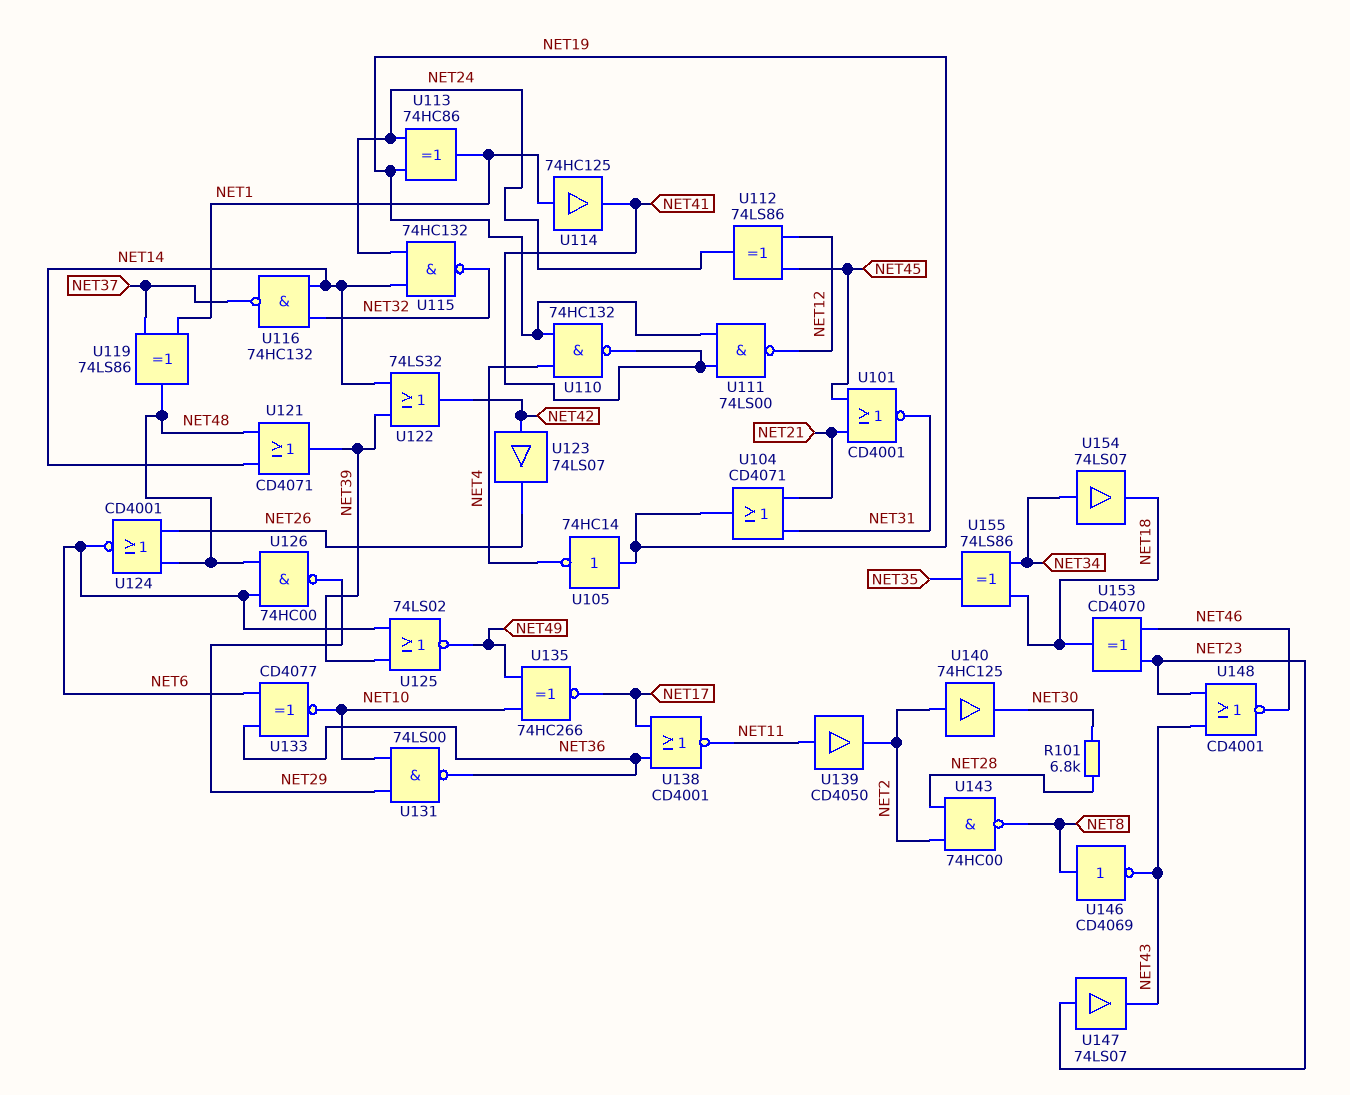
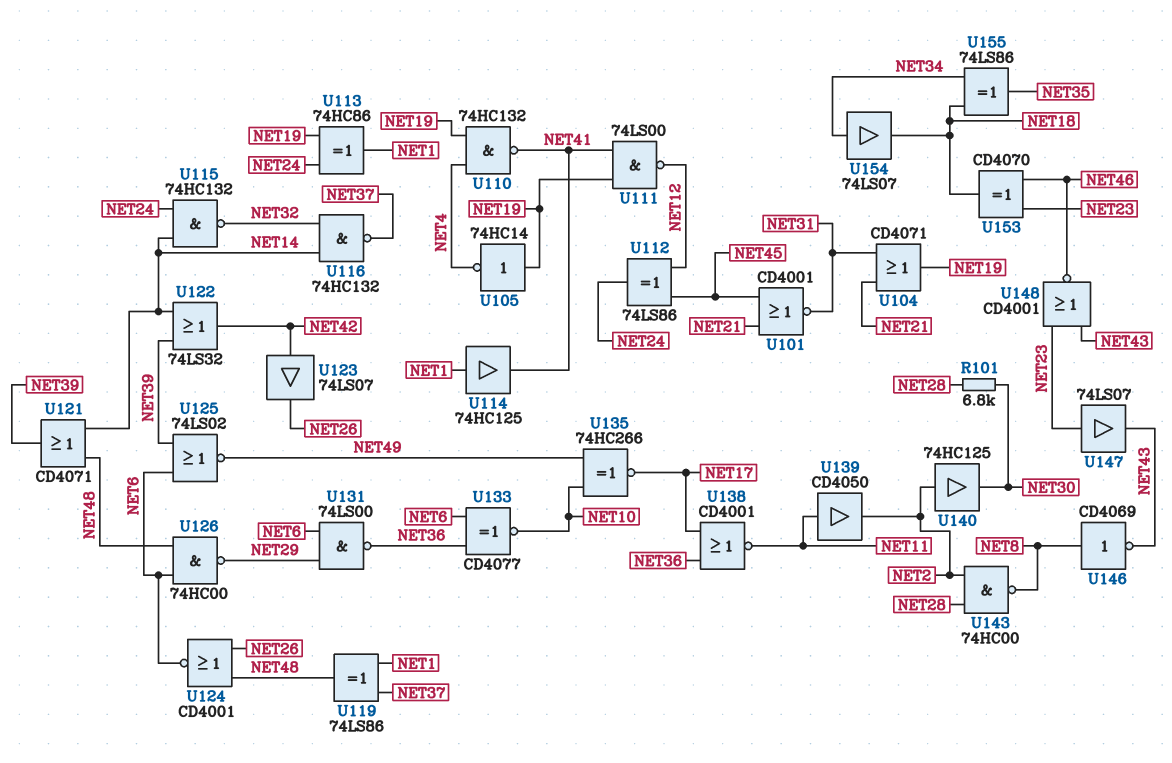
U131: NAND 74LS00 (in NET10, in NET29, out NET36) -> NAND 74LS00 (in NET6, in NET29, out NET36)

